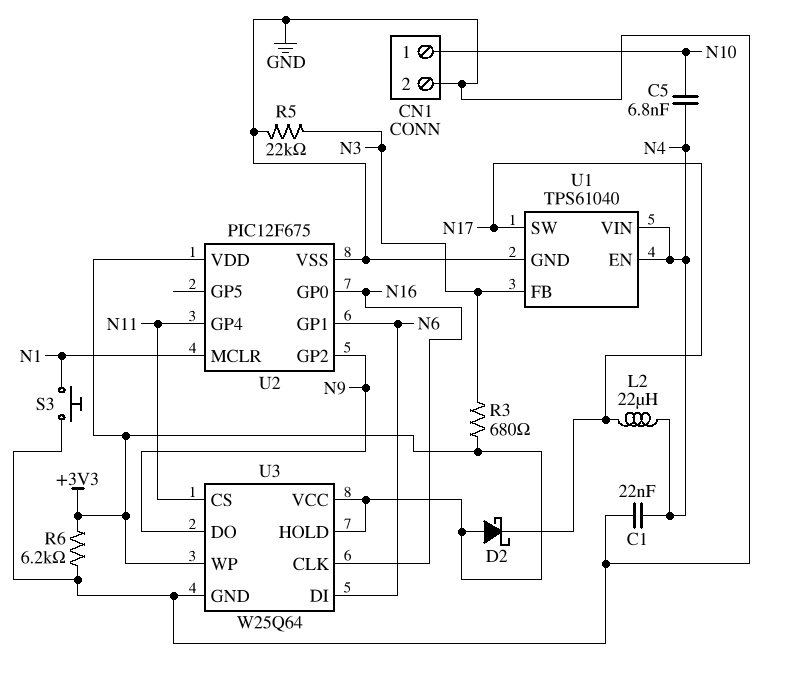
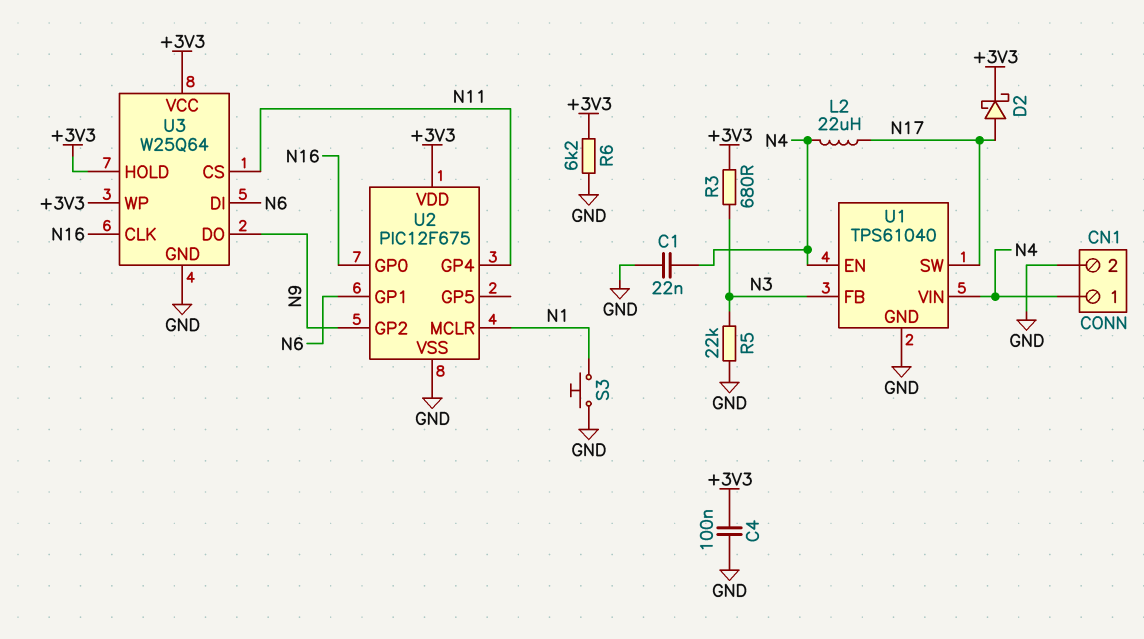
C4: none -> 100nF (+3V3, GND)
C5: 6.8nF (N4, N10) -> none
CN1 pin 1: N10 -> N4
D2: schottky (A +3V3, K N17) -> schottky (A N17, K +3V3)

